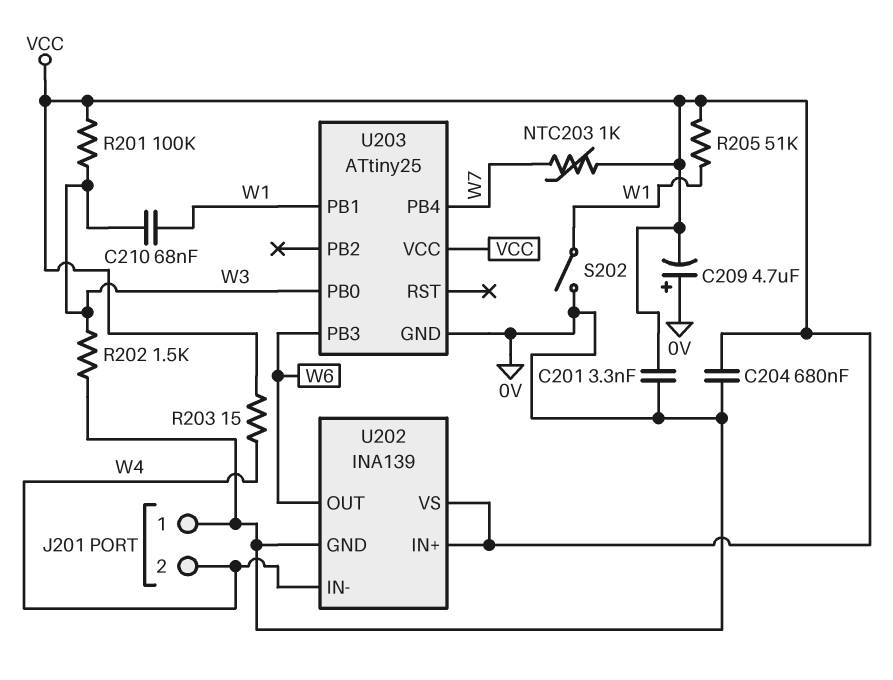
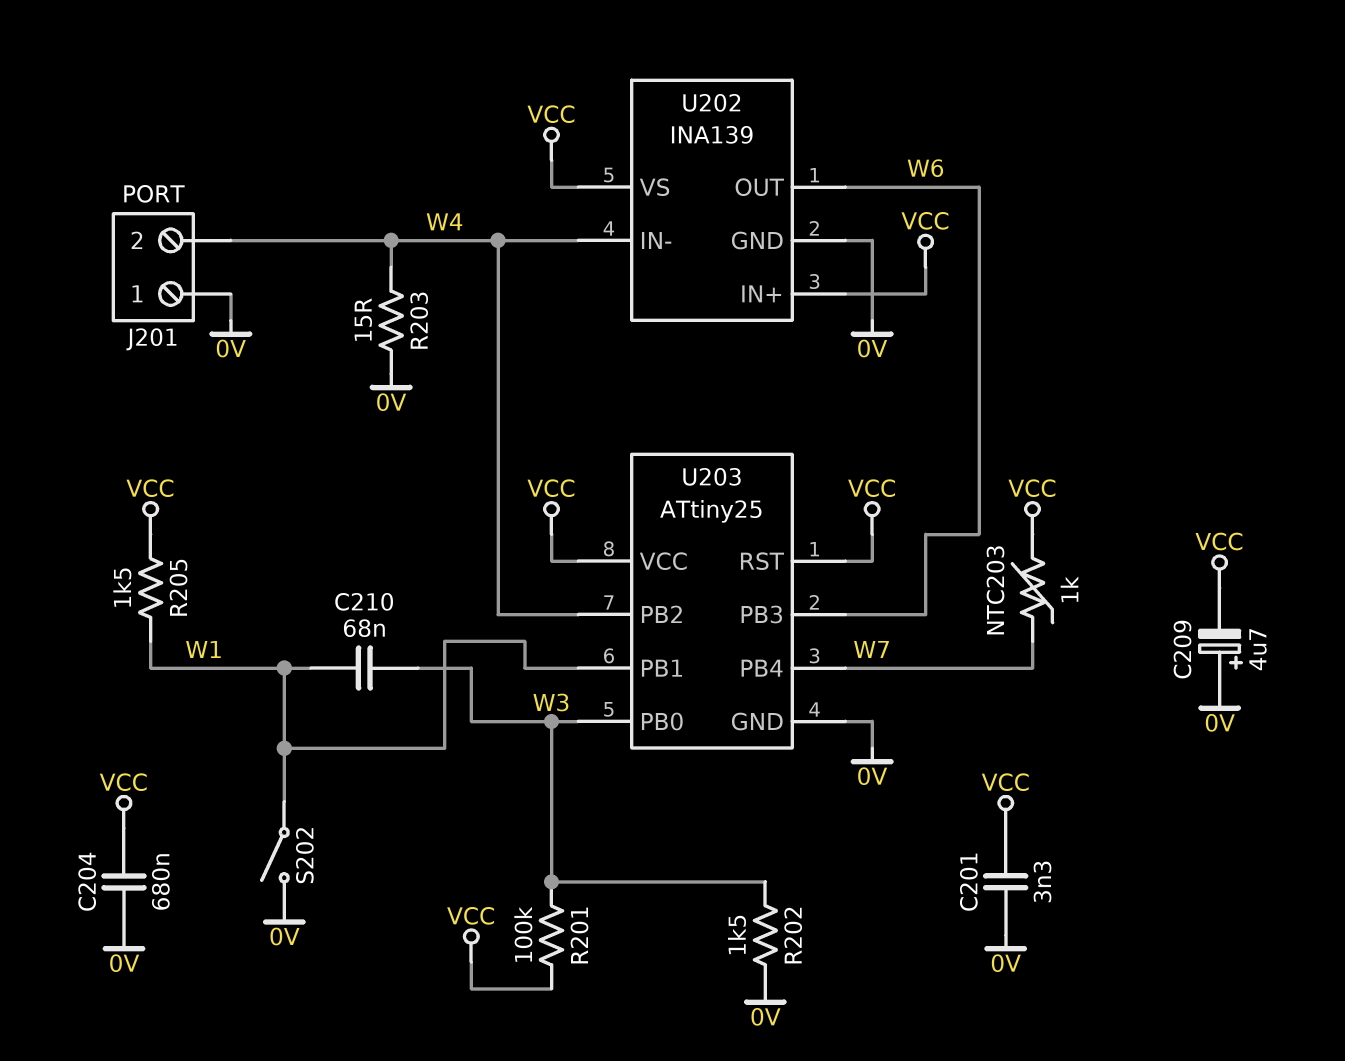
R203: 15 (VCC, W4) -> 15 (0V, W4)
R205: 51k (VCC, W1) -> 1.5k (VCC, W1)
U203 pin PB2: none -> W4
U203 pin RST: none -> VCC

